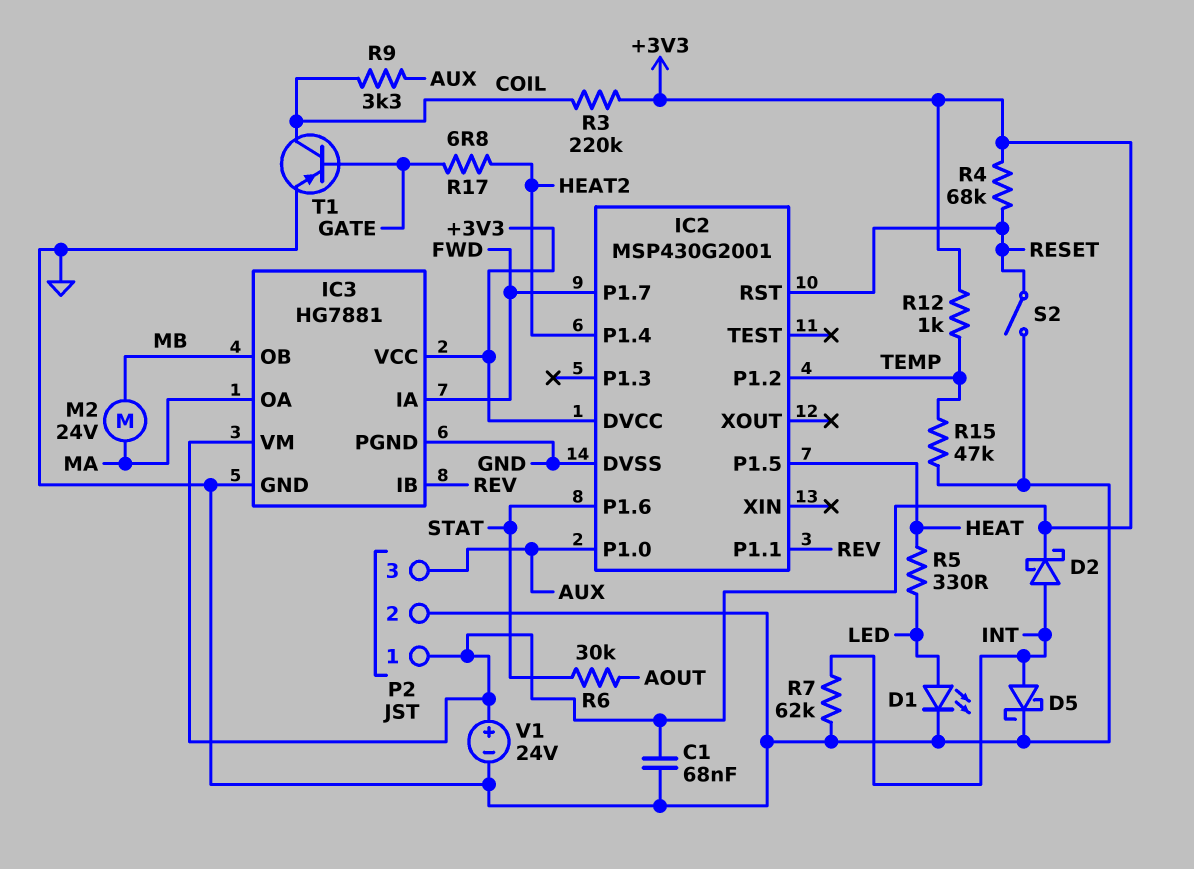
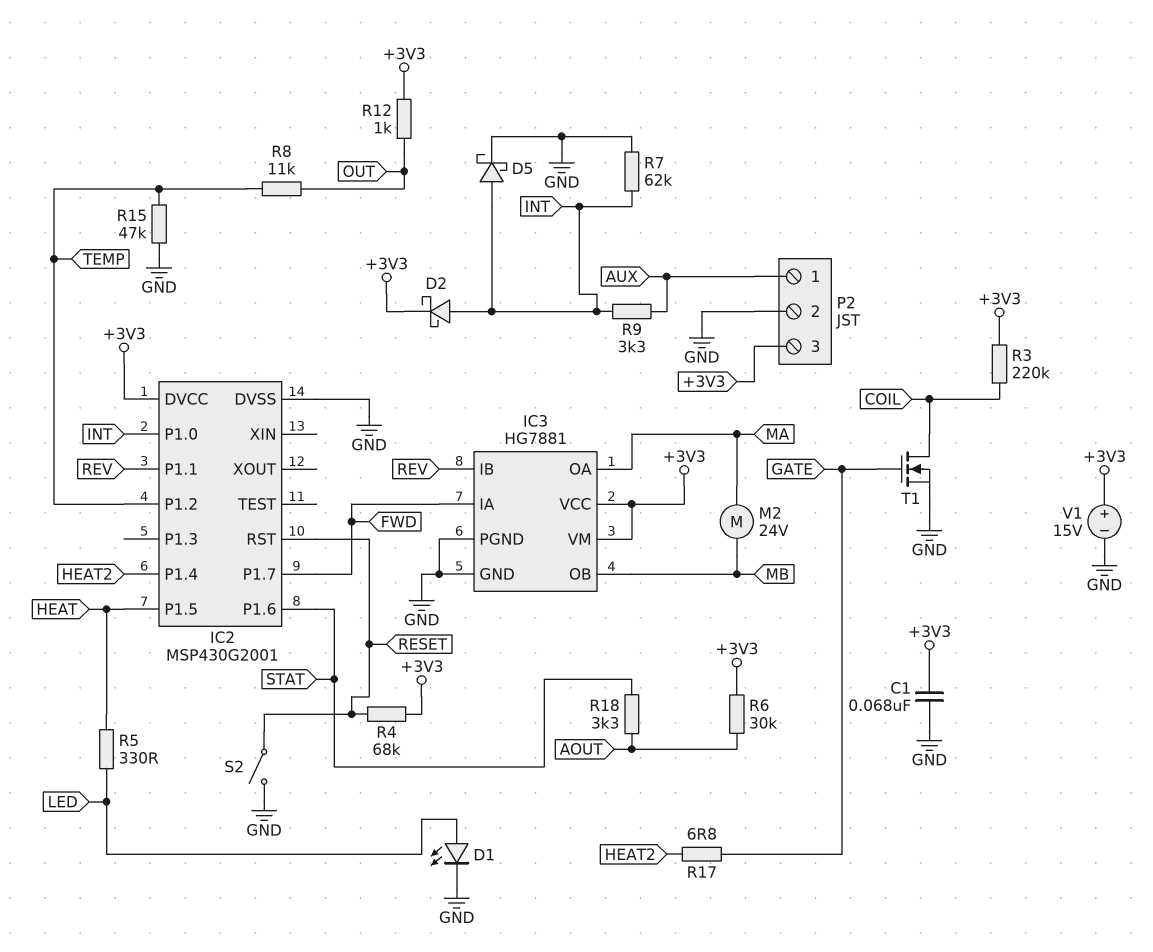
IC2 pin P1.0: AUX -> INT
P2 pin 1: +3V3 -> AUX
P2 pin 3: AUX -> +3V3
R6: 30k (AOUT, STAT) -> 30k (+3V3, AOUT)
R8: none -> 11k (OUT, TEMP)
R9: 3.3k (AUX, COIL) -> 3.3k (AUX, INT)
R12: 1k (+3V3, TEMP) -> 1k (+3V3, OUT)
R18: none -> 3.3k (AOUT, STAT)
T1: PNP (B GATE, C COIL, E GND) -> NMOS (G GATE, D COIL, S GND)
V1: 24V (plus +3V3, minus GND) -> 15V (plus +3V3, minus GND)

